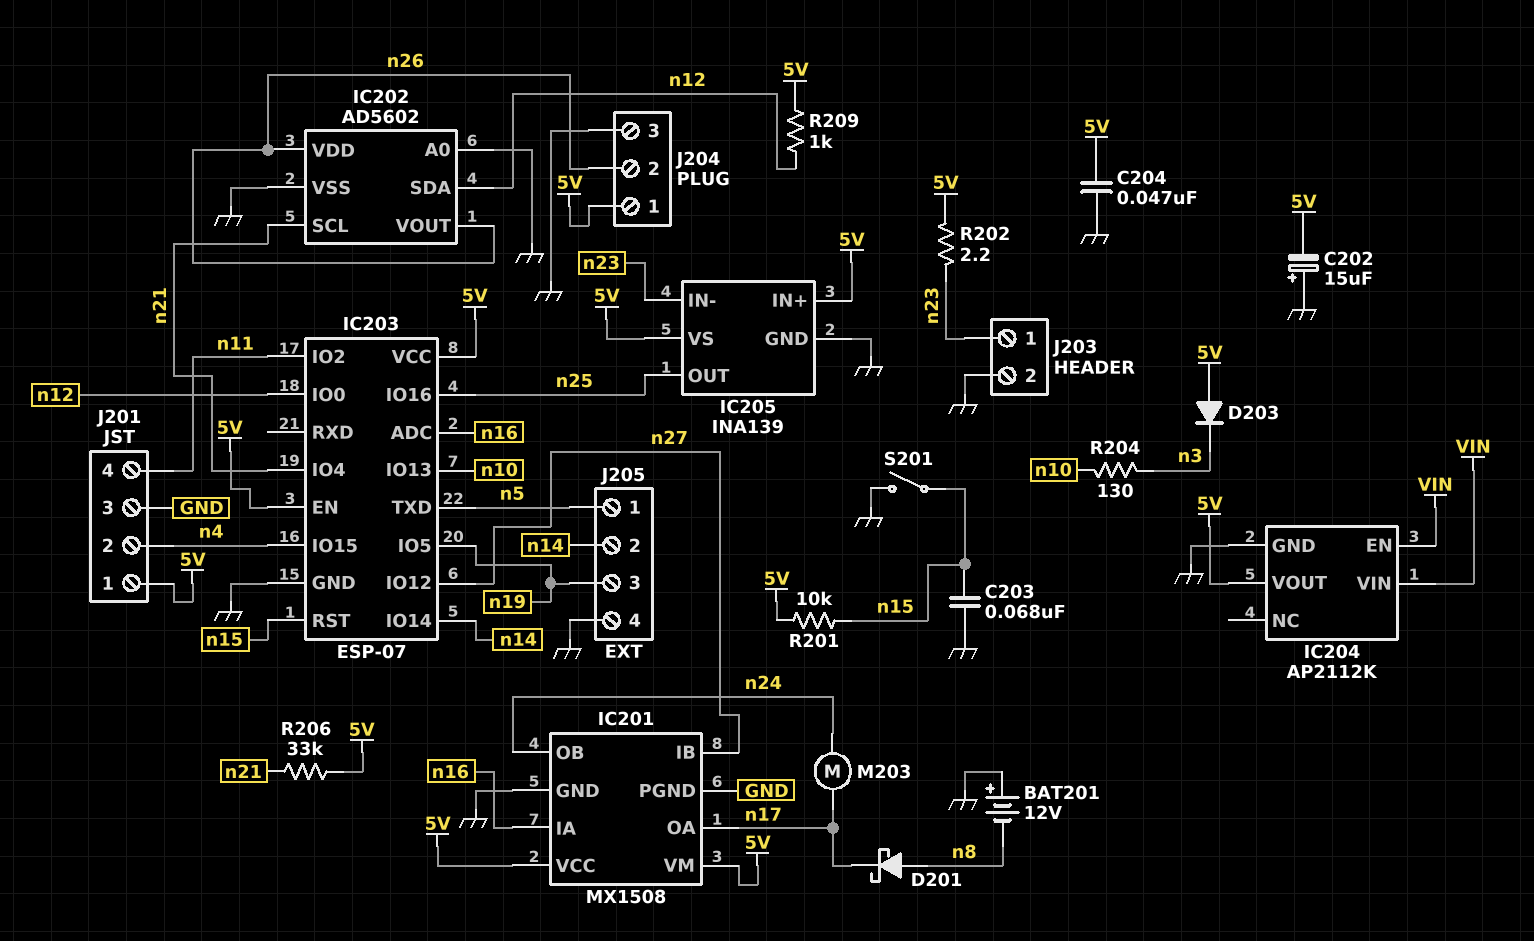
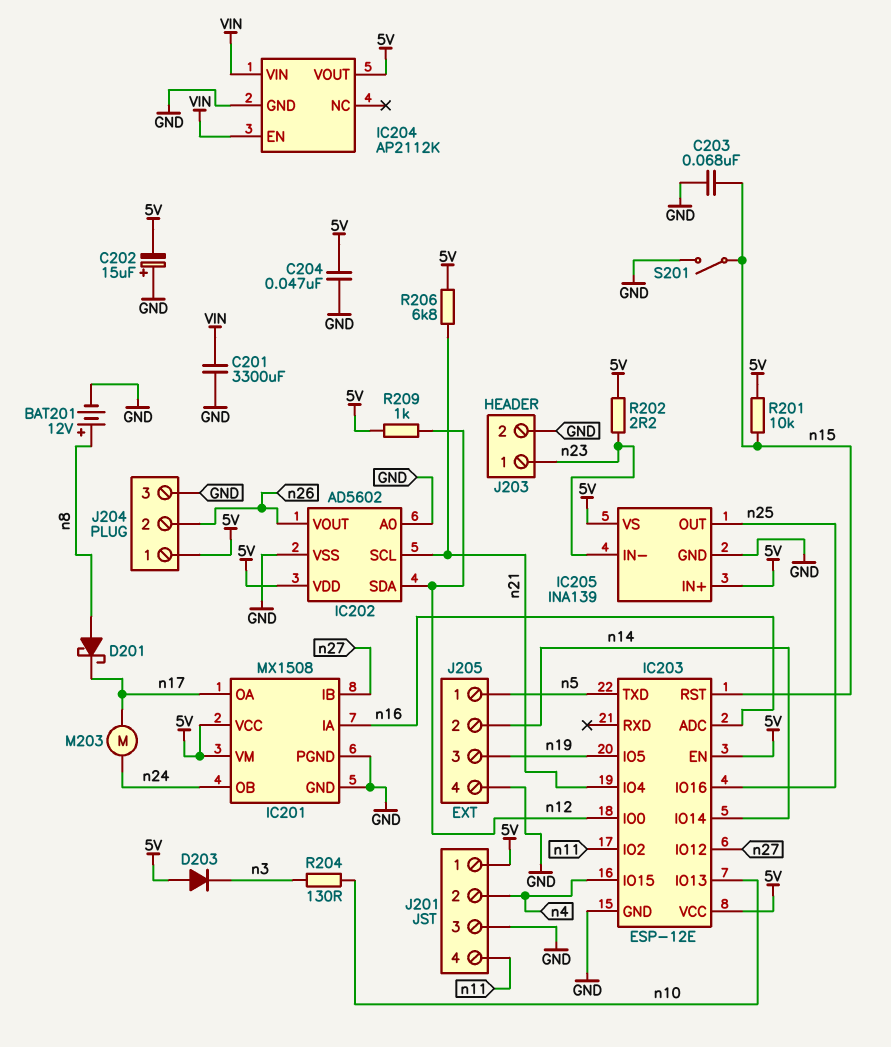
BAT201: 12V (plus GND, minus n8) -> 12V (plus n8, minus GND)
C201: none -> 3300uF (GND, VIN)
IC202 pin VDD: n26 -> 5V
IC203: ESP-07 -> ESP-12E
R206: 33k (5V, n21) -> 6.8k (5V, n21)

